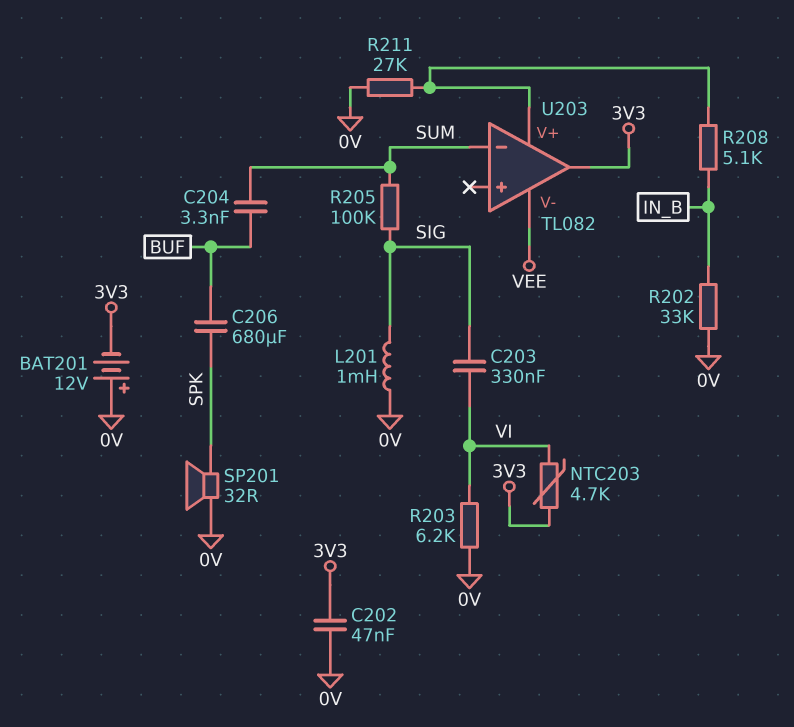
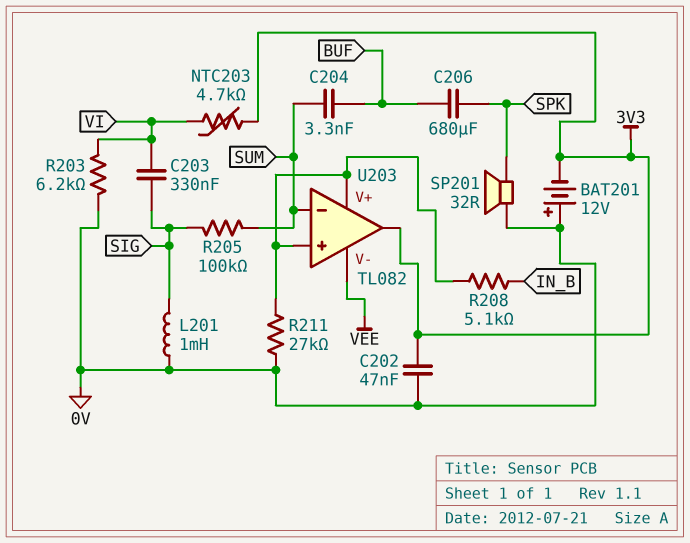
R202: 33k (0V, IN_B) -> none
U203 pin in+: none -> U203/V+

